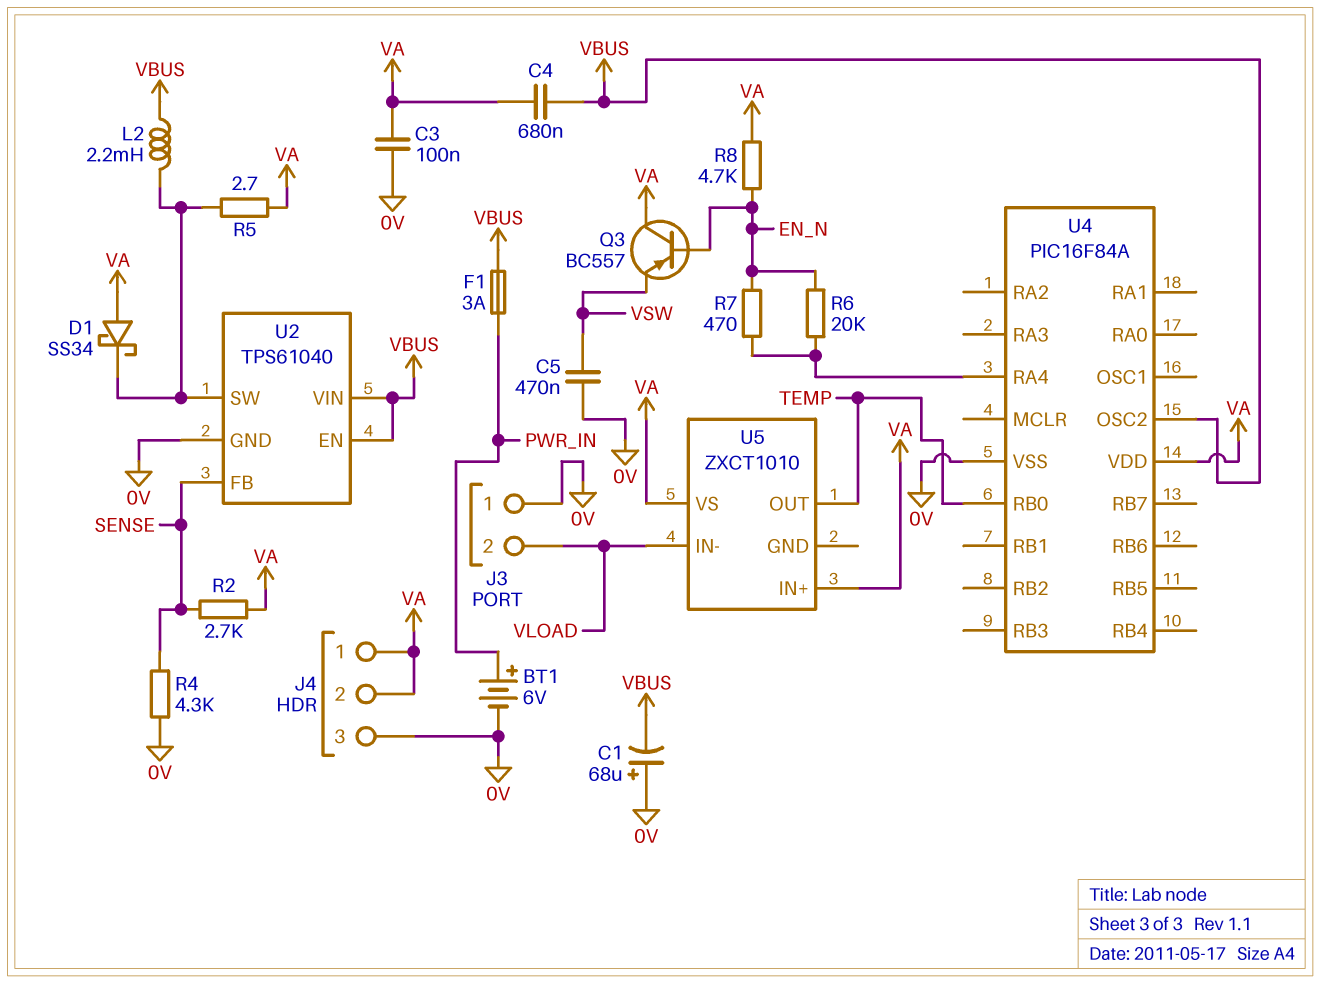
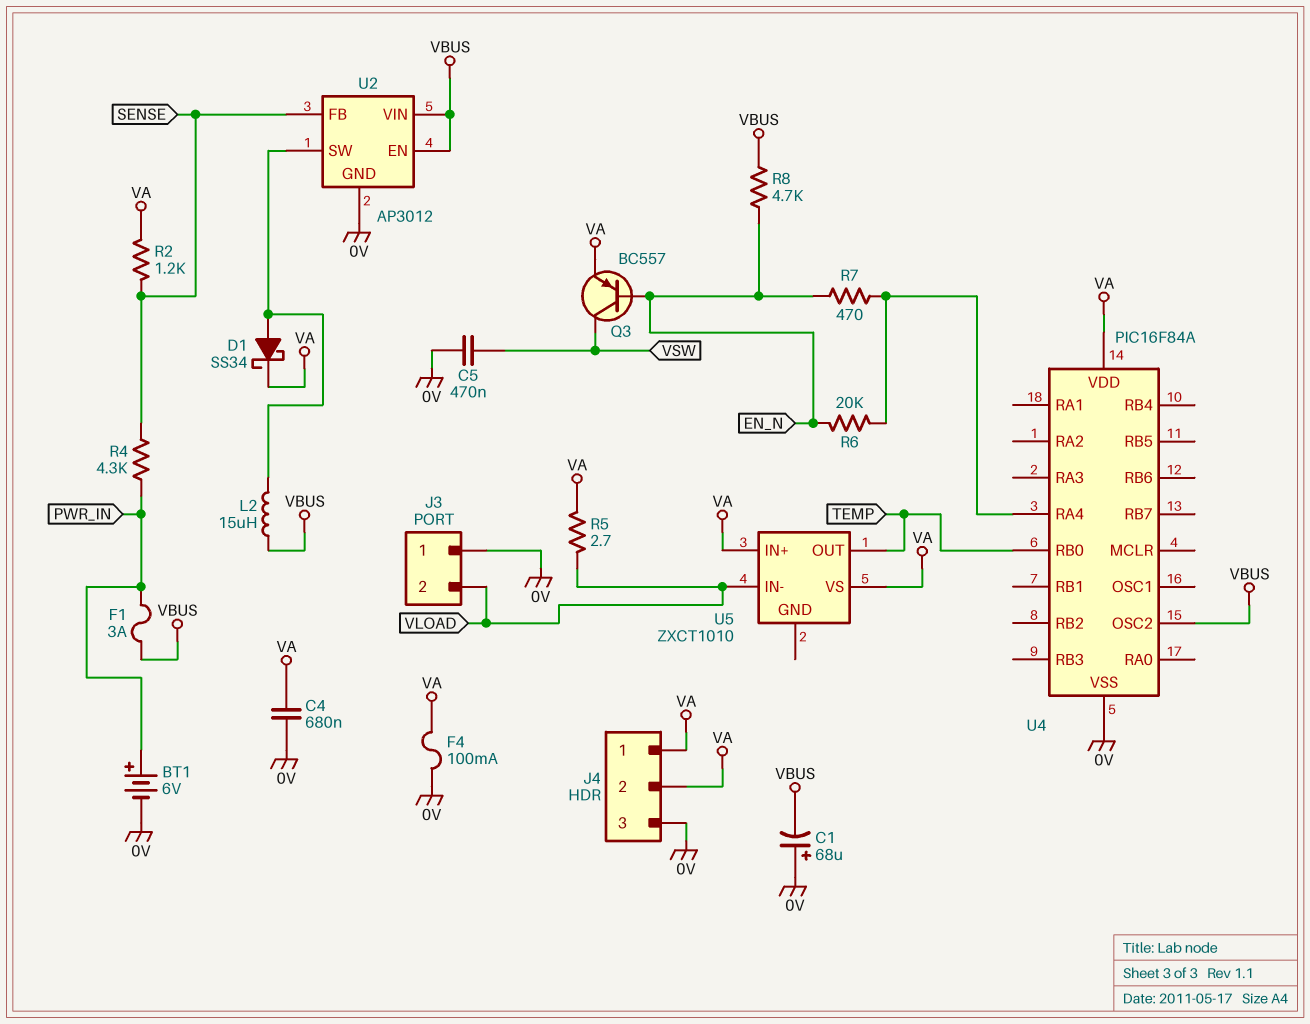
C3: 100nF (0V, VA) -> none
C4: 680nF (VA, VBUS) -> 680nF (0V, VA)
D1: schottky SS34 (A VA, K U2/SW) -> schottky SS34 (A U2/SW, K VA)
F4: none -> 100mA (0V, VA)
L2: 2.2mH (U2/SW, VBUS) -> 15uH (U2/SW, VBUS)
Q3: PNP BC557 (B EN_N, C VA, E VSW) -> PNP BC557 (B EN_N, C VSW, E VA)
R2: 2.7k (SENSE, VA) -> 1.2k (SENSE, VA)
R4: 4.3k (0V, SENSE) -> 4.3k (PWR_IN, SENSE)
R5: 2.7 (U2/SW, VA) -> 2.7 (VA, VLOAD)
R8: 4.7k (EN_N, VA) -> 4.7k (EN_N, VBUS)
U2: TPS61040 -> AP3012

